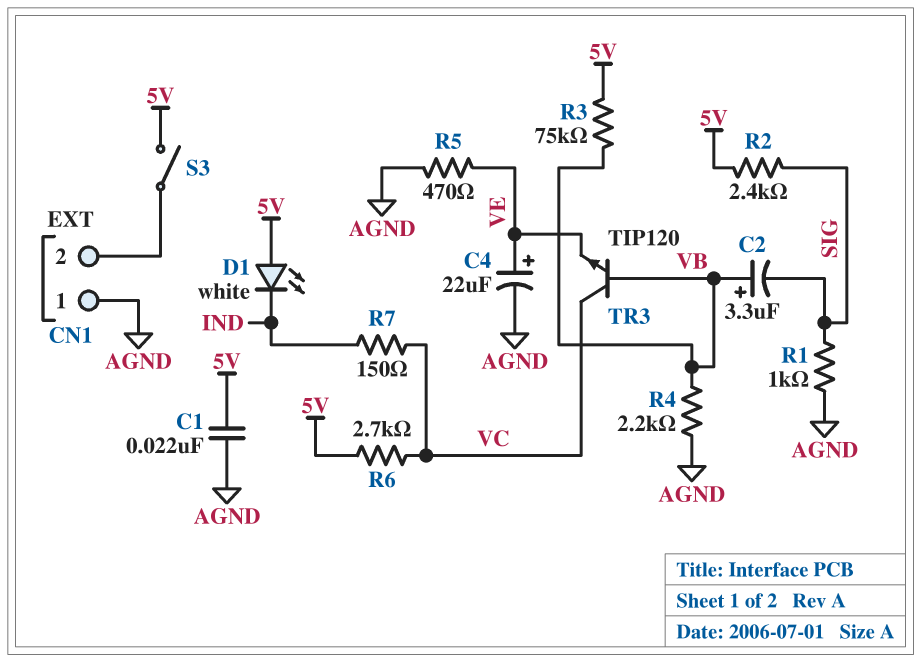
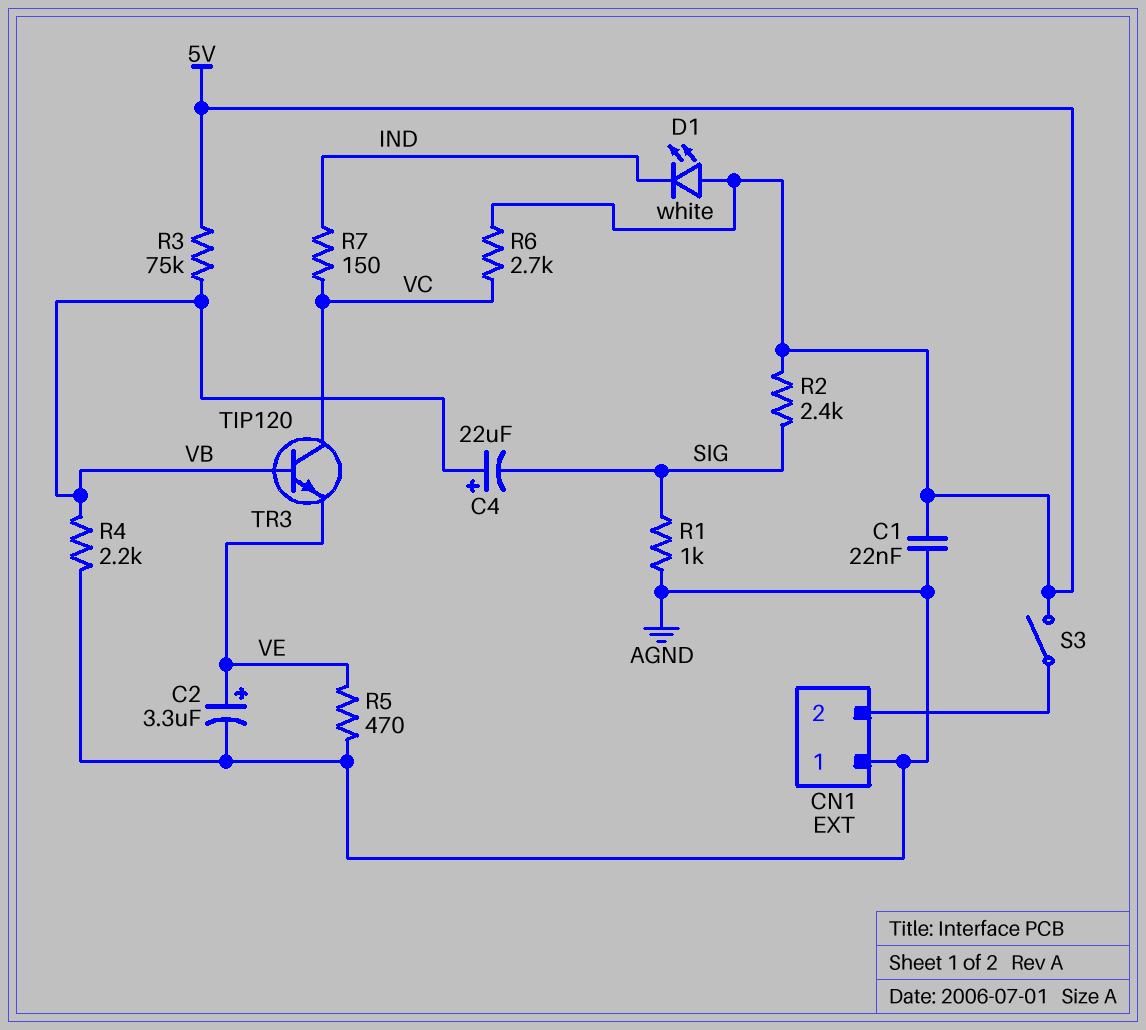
C2: 3.3uF (plus VB, minus SIG) -> 3.3uF (plus VE, minus AGND)
C4: 22uF (plus VE, minus AGND) -> 22uF (plus VB, minus SIG)

